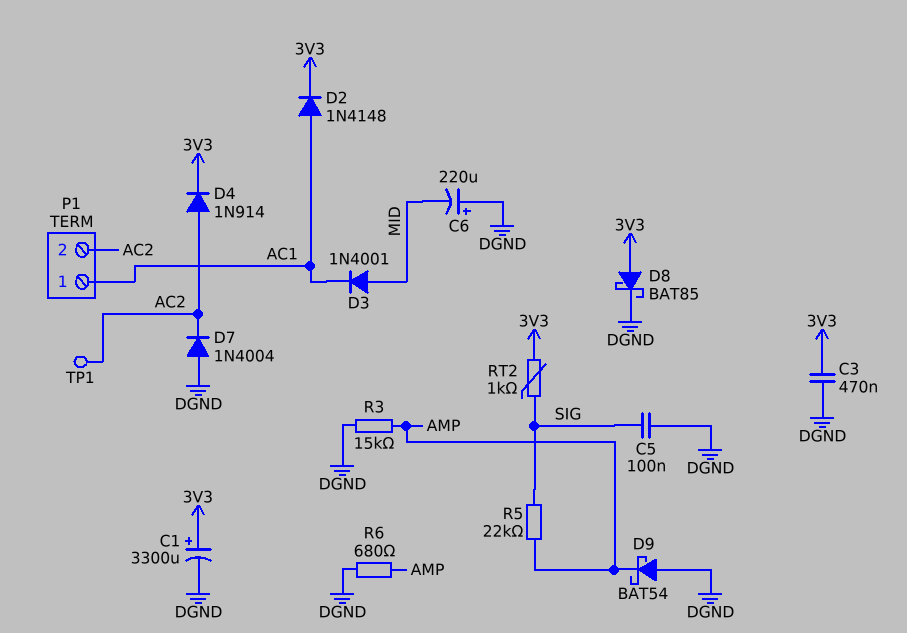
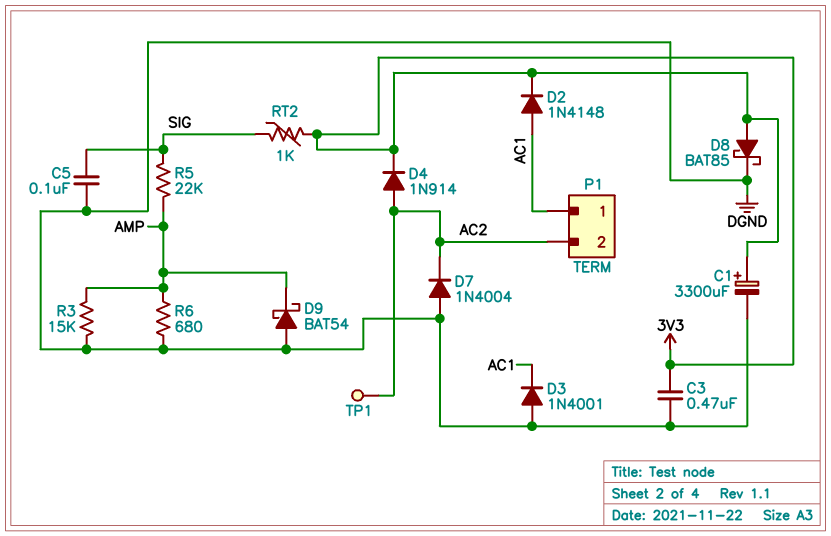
C6: 220uF (plus DGND, minus MID) -> none
D3: diode 1N4001 (A MID, K AC1) -> diode 1N4001 (A DGND, K AC1)

